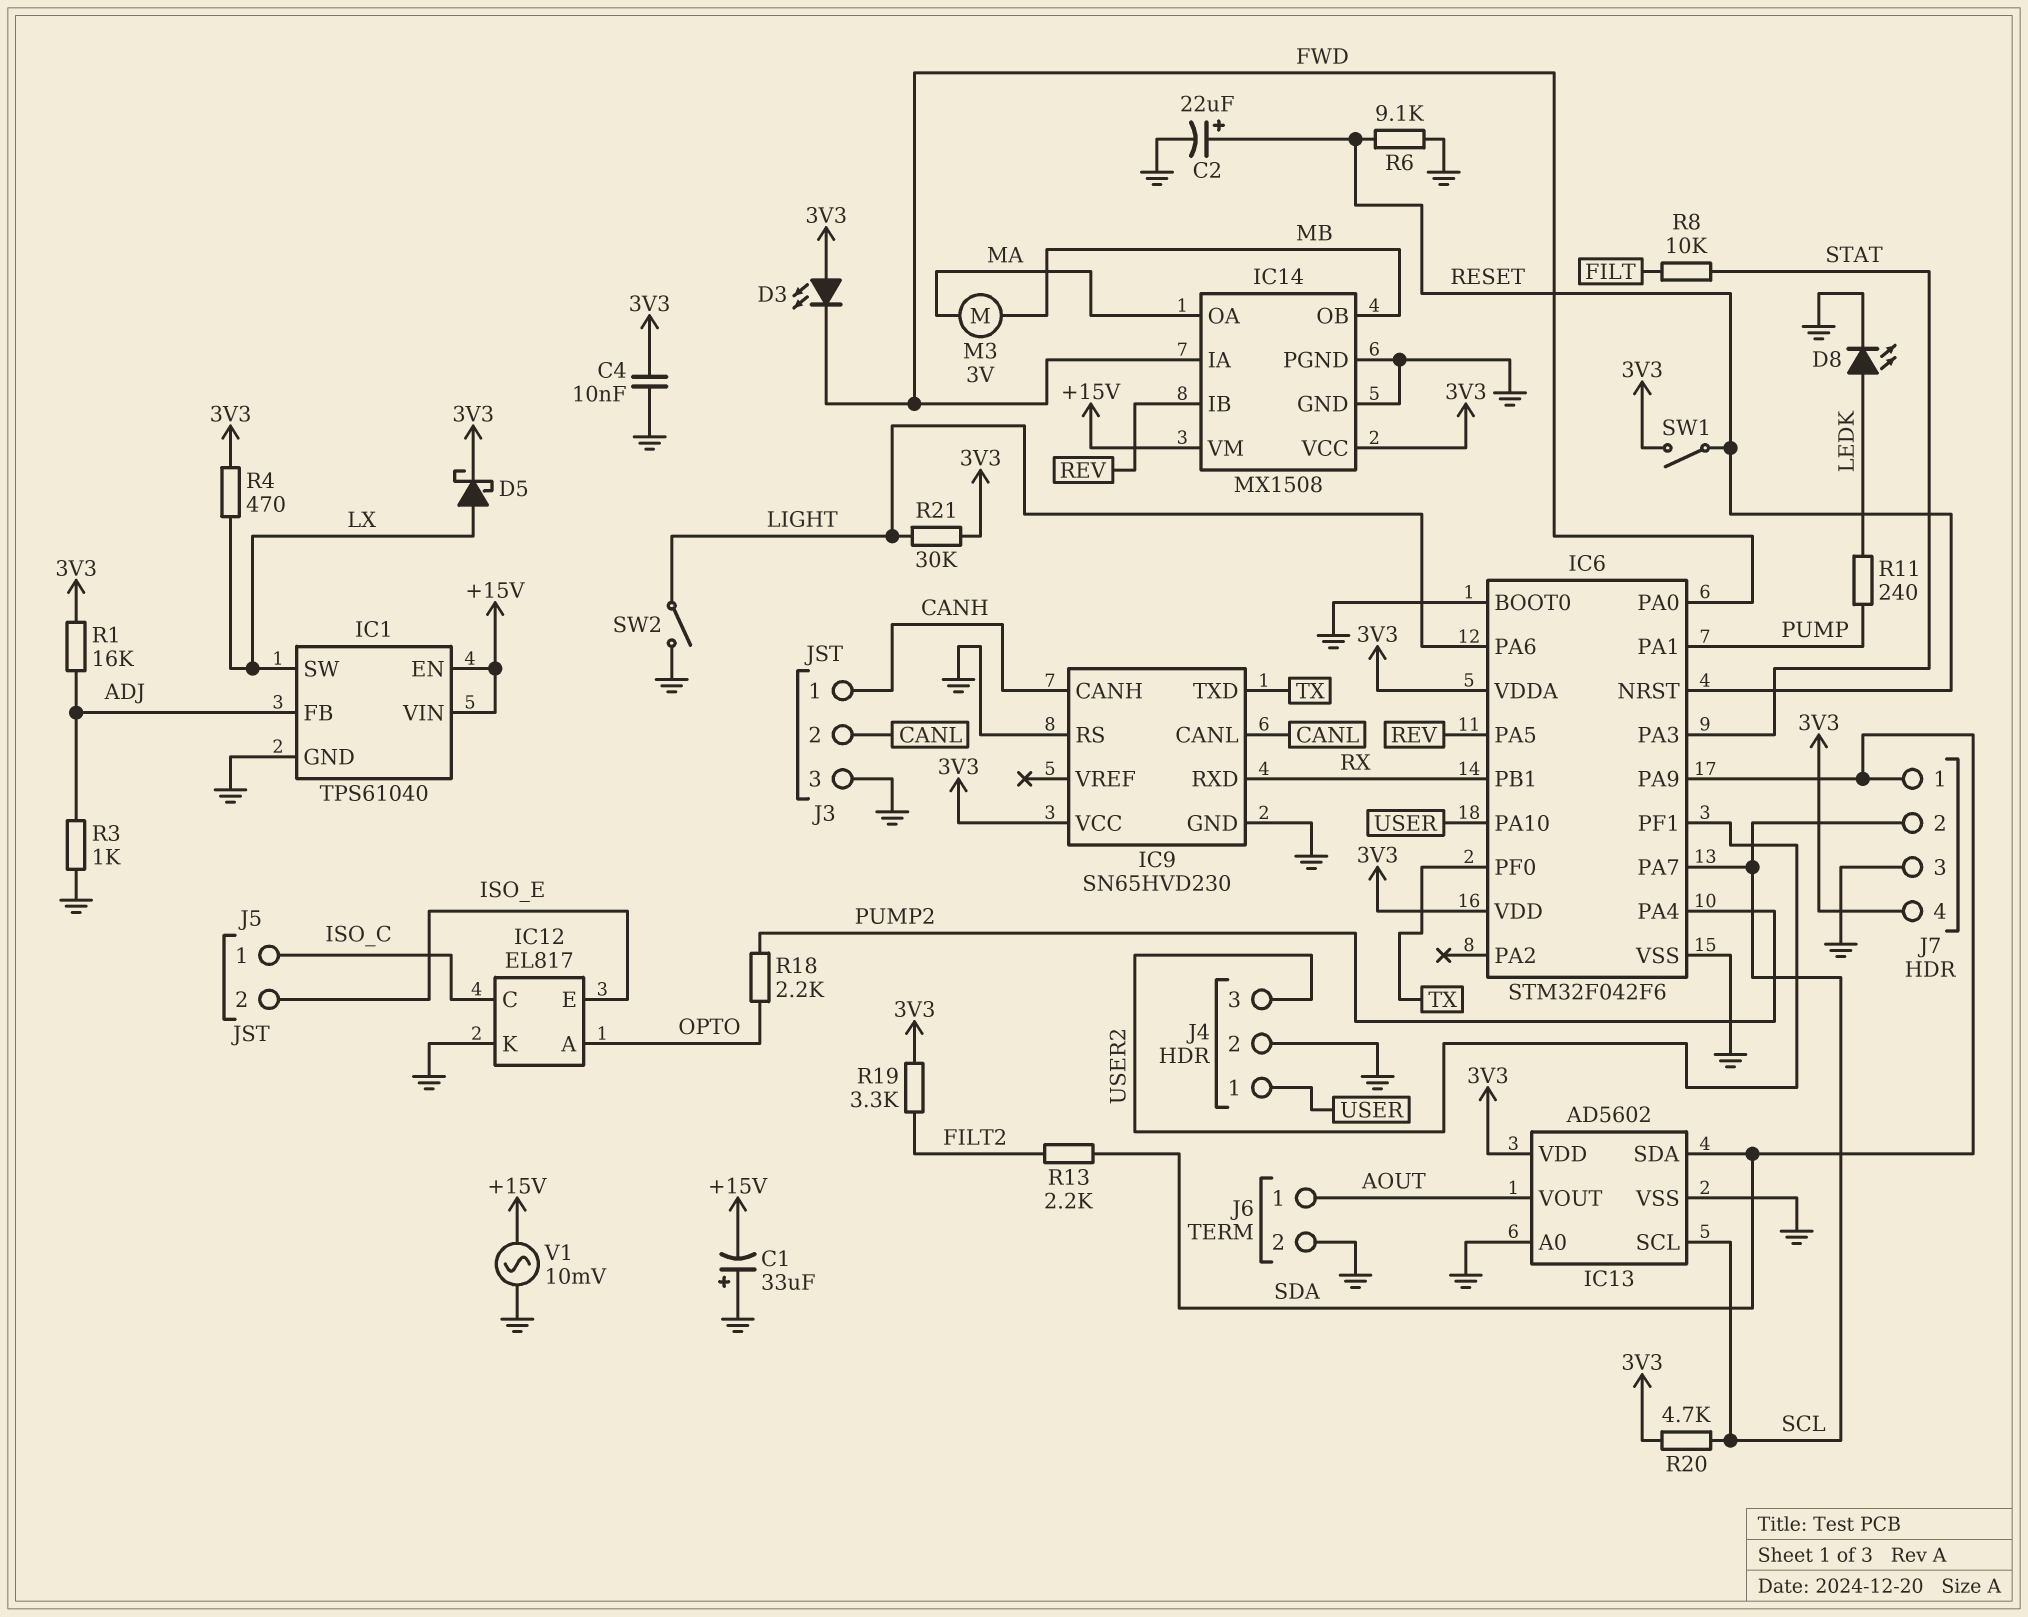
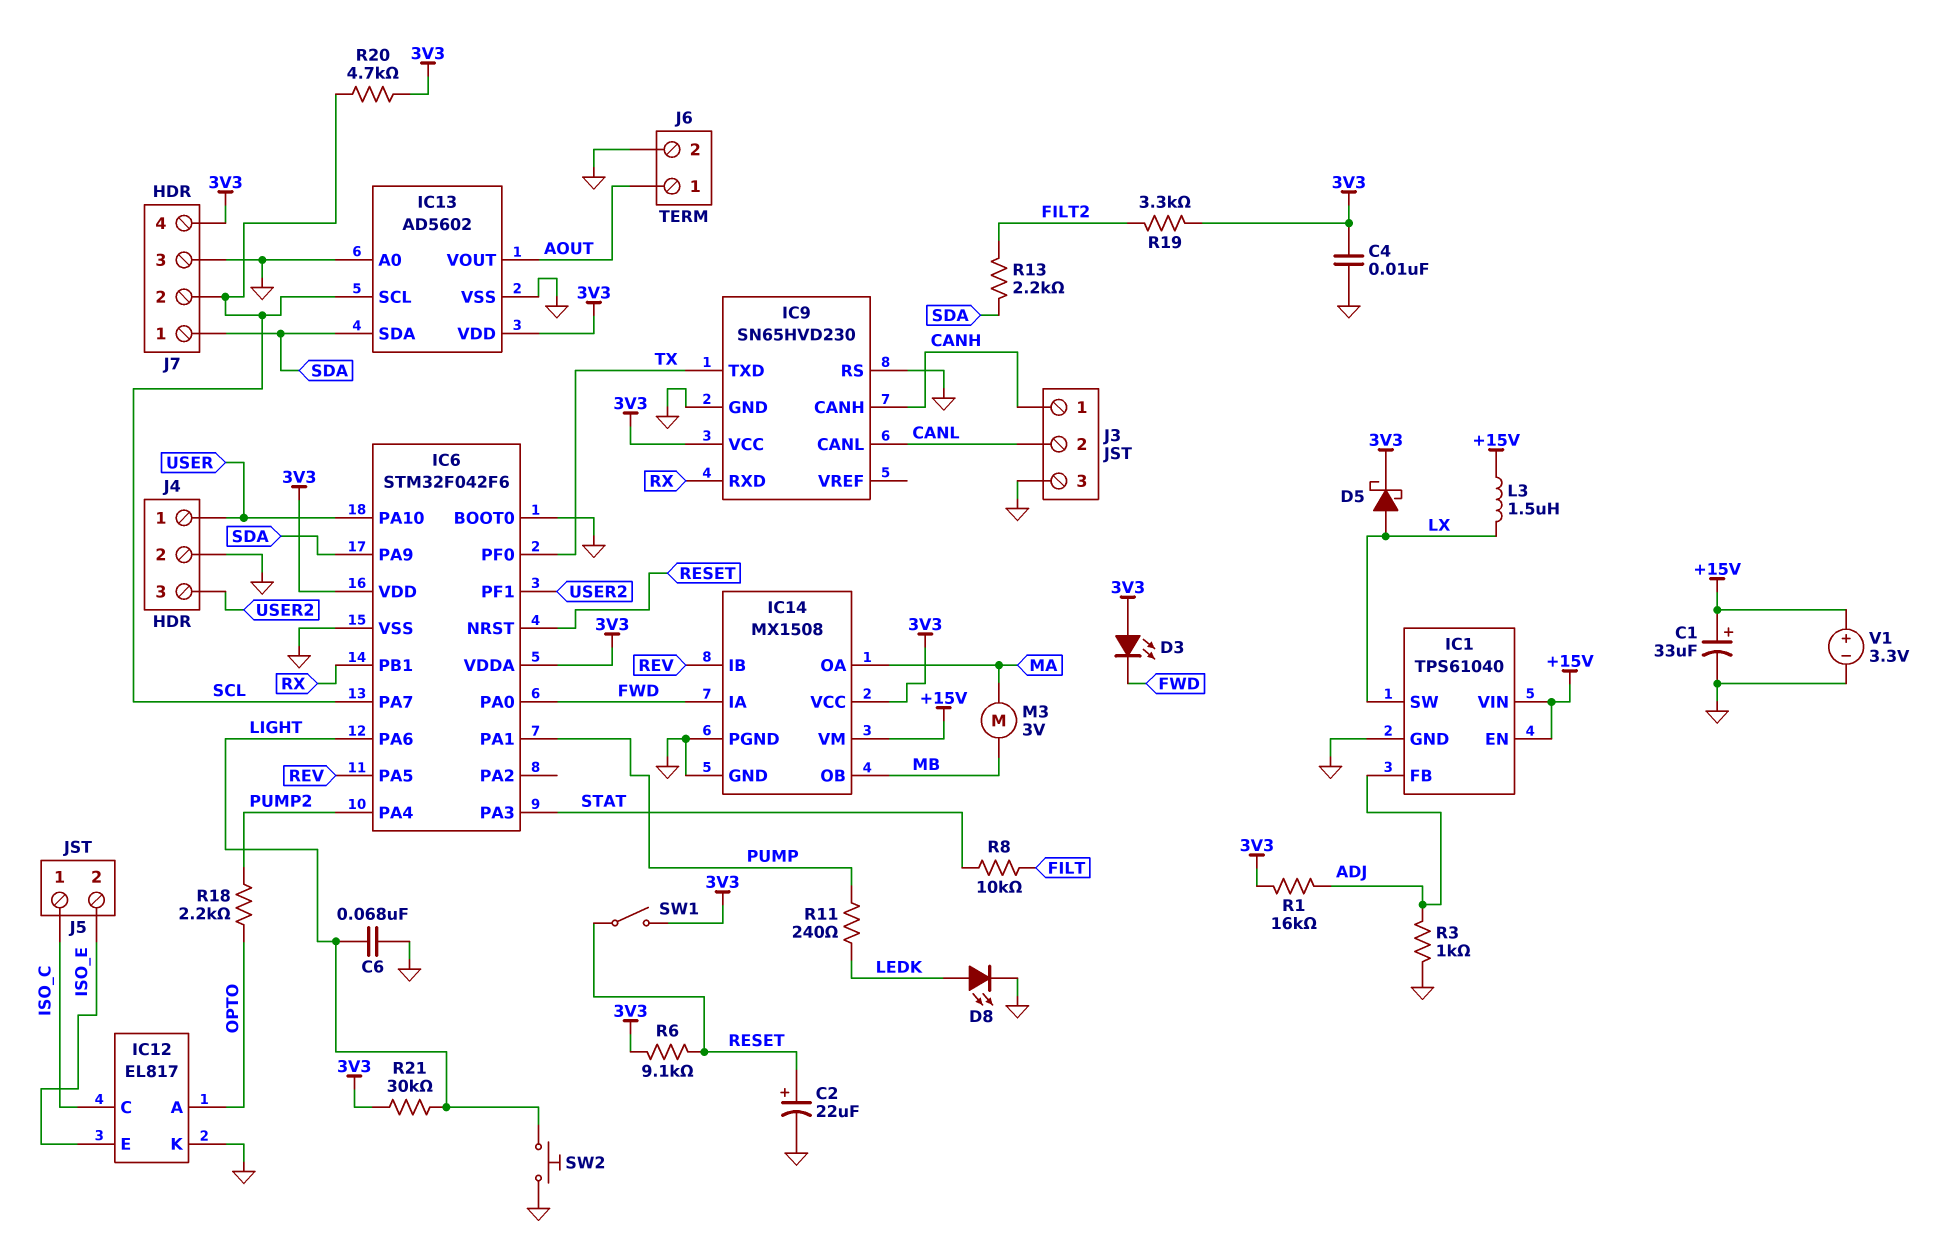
C1: 33uF (plus GND, minus +15V) -> 33uF (plus +15V, minus GND)
C6: none -> 68nF (GND, LIGHT)
L3: none -> 1.5uH (+15V, LX)
R4: 470 (3V3, LX) -> none
R6: 9.1k (GND, RESET) -> 9.1k (3V3, RESET)
SW2: switch (GND, LIGHT) -> button (GND, LIGHT)
V1: AC 10mV (+15V, GND) -> 3.3V (plus +15V, minus GND)

